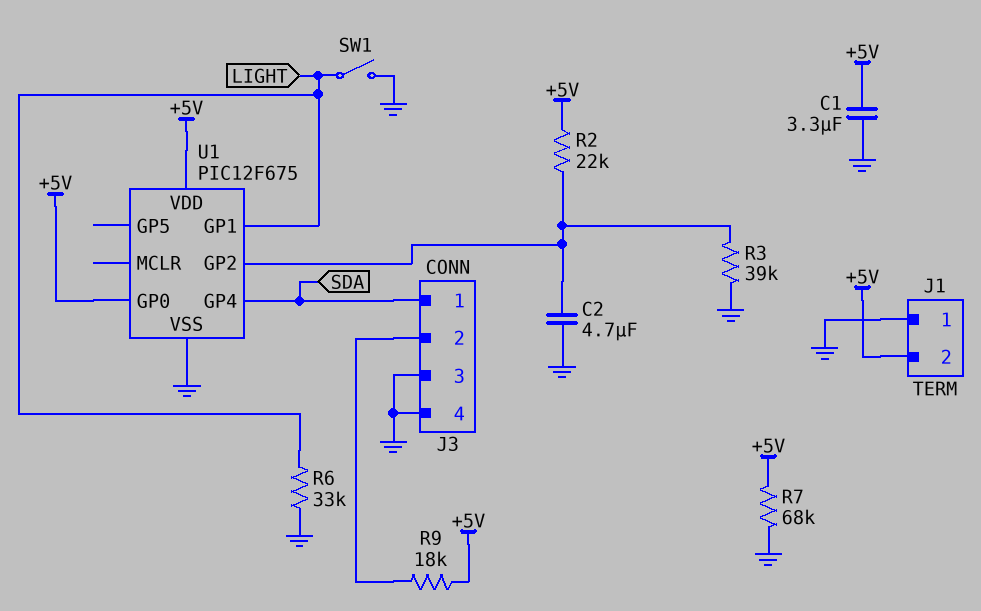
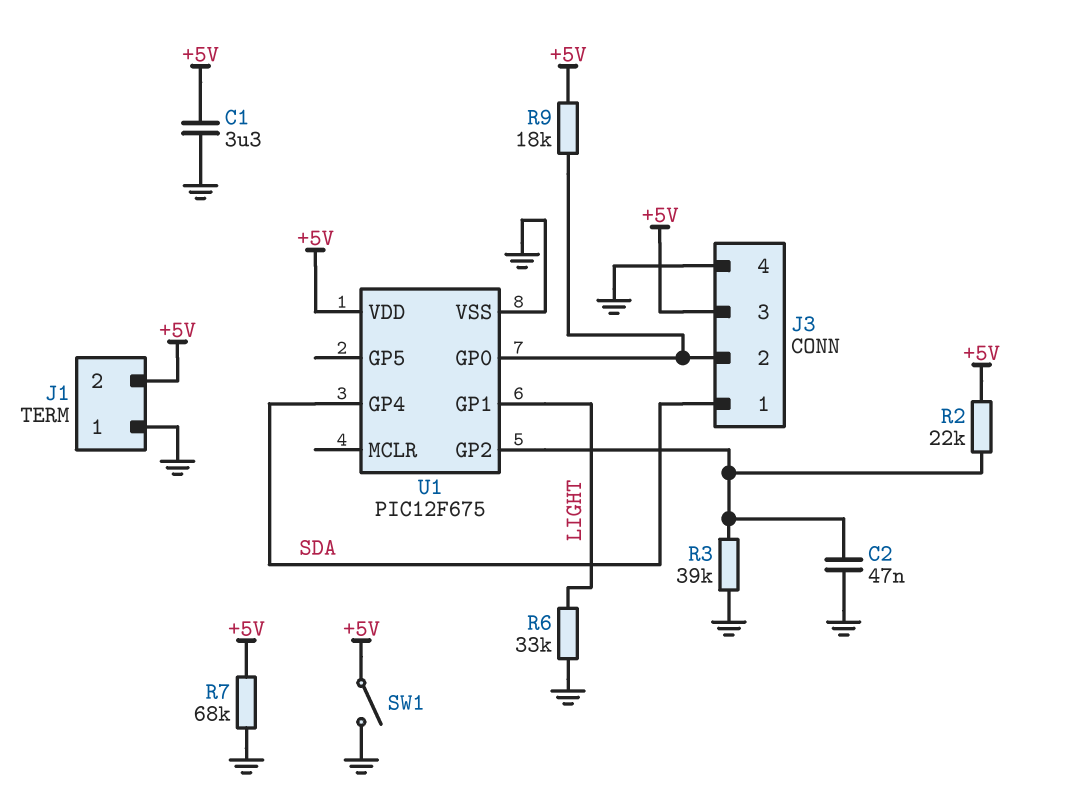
C2: 4.7uF (GND, U1/GP2) -> 47nF (GND, U1/GP2)
J3 pin 3: GND -> +5V
SW1: switch (GND, LIGHT) -> switch (+5V, GND)
U1 pin GP0: +5V -> J3/2

